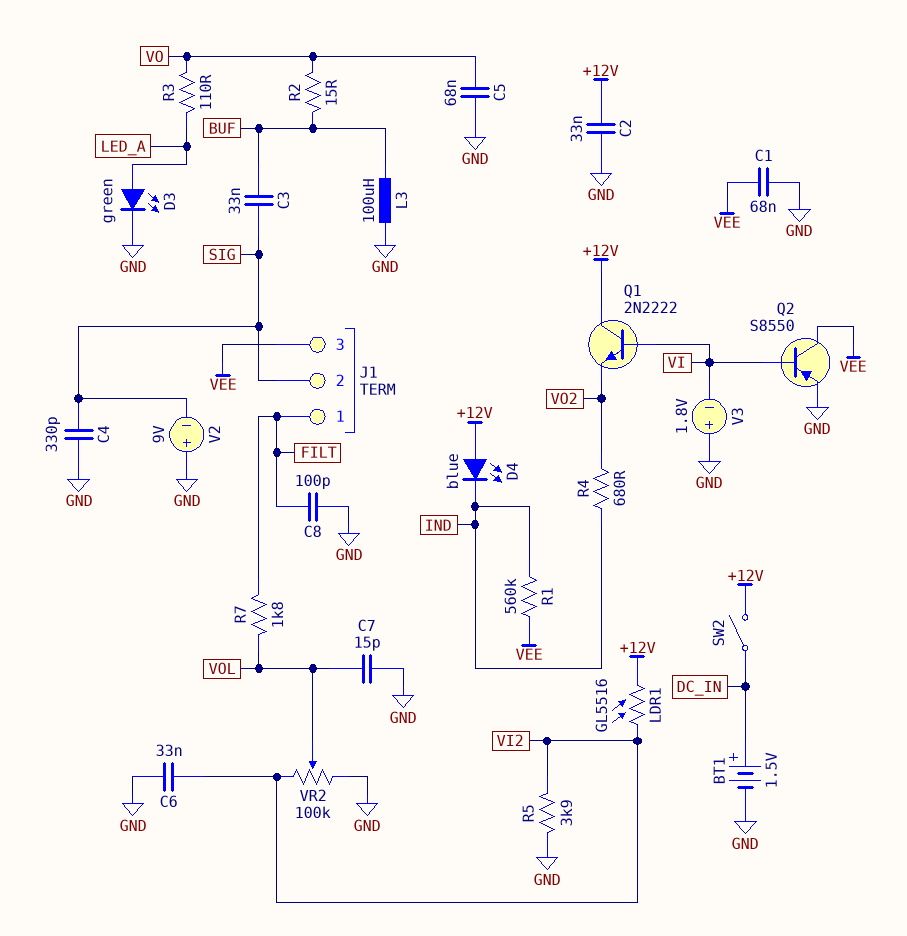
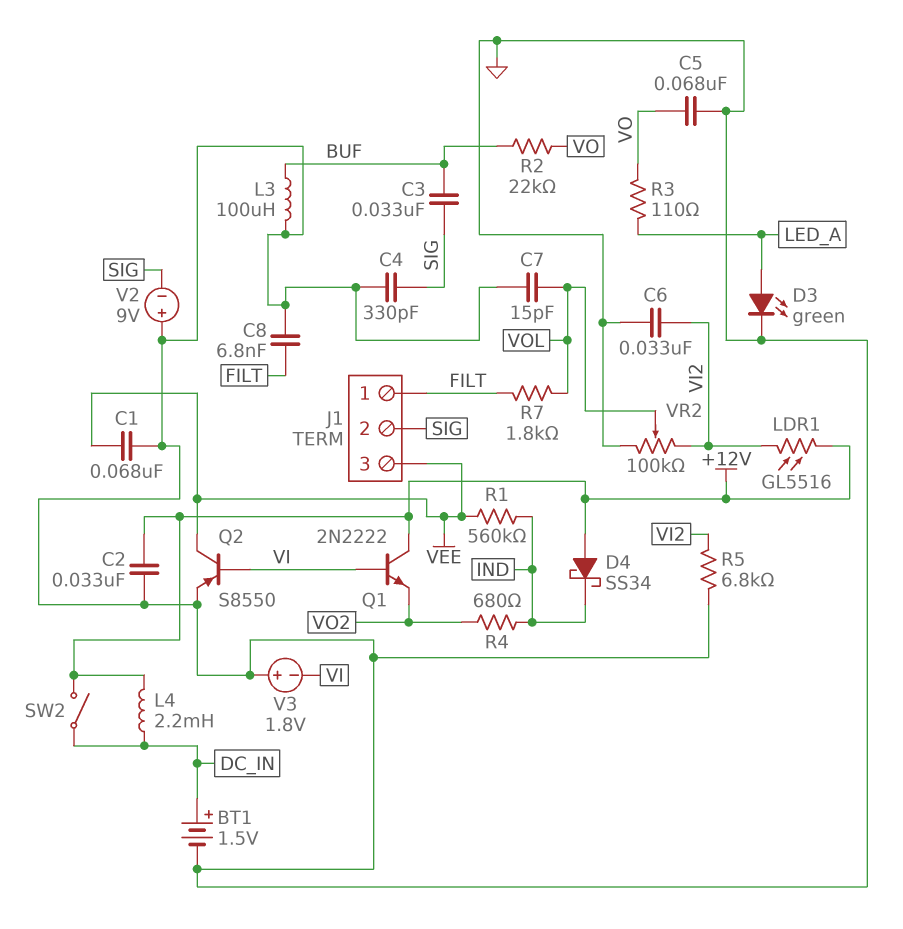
C8: 100pF (FILT, GND) -> 6.8nF (FILT, GND)
D4: LED blue (A +12V, K IND) -> schottky SS34 (A +12V, K IND)
L4: none -> 2.2mH (+12V, DC_IN)
R2: 15 (BUF, VO) -> 22k (BUF, VO)
R5: 3.9k (GND, VI2) -> 6.8k (GND, VI2)

